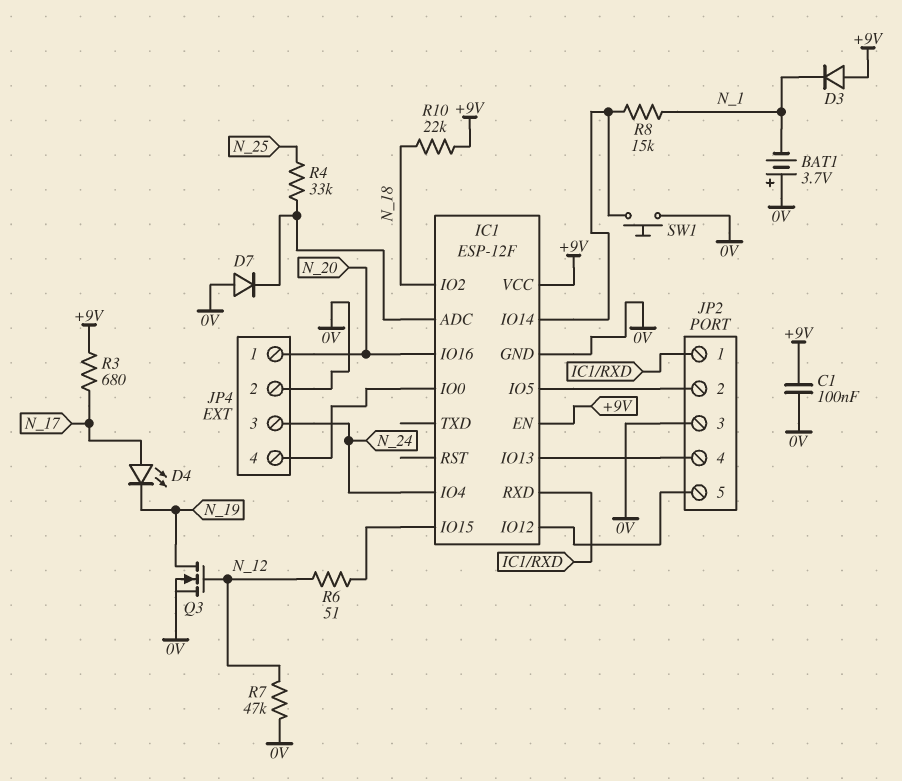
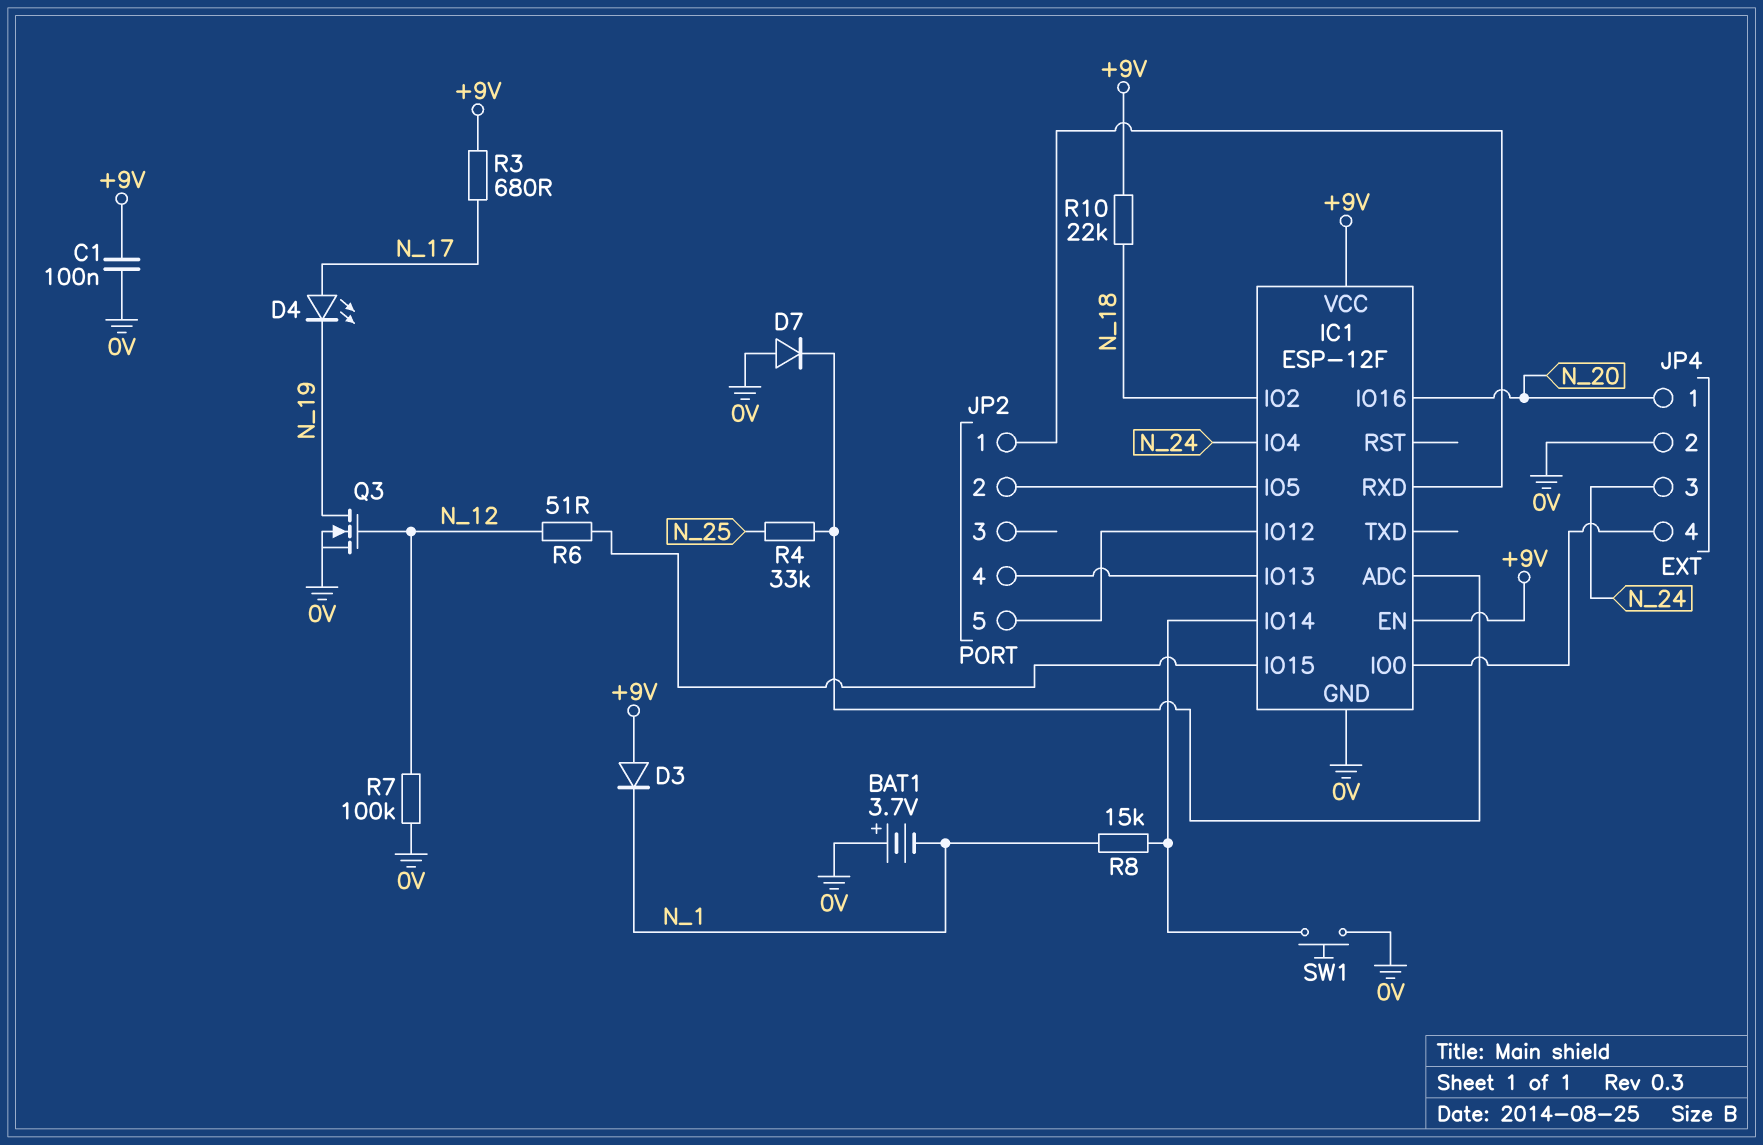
JP2 pin 3: 0V -> none
R7: 47k (0V, N_12) -> 100k (0V, N_12)

